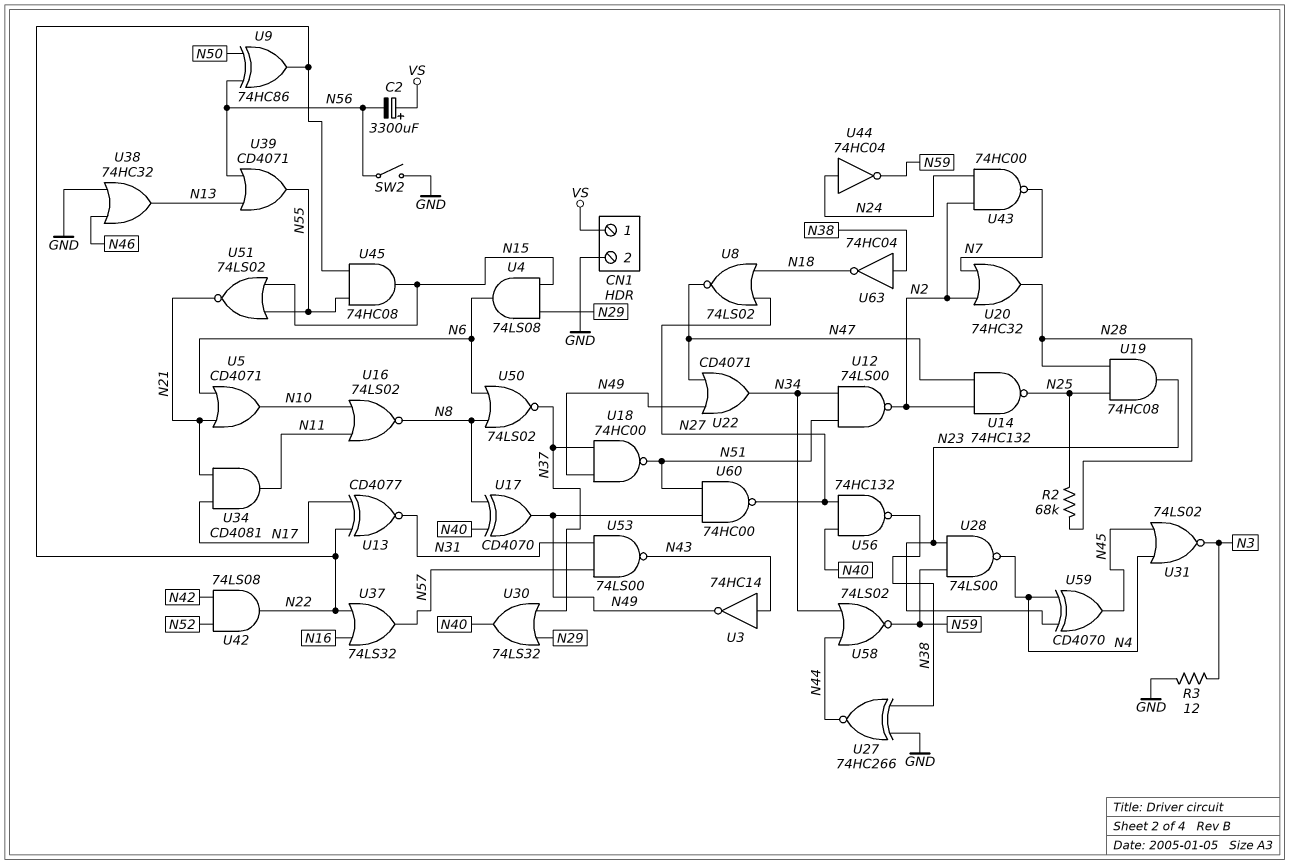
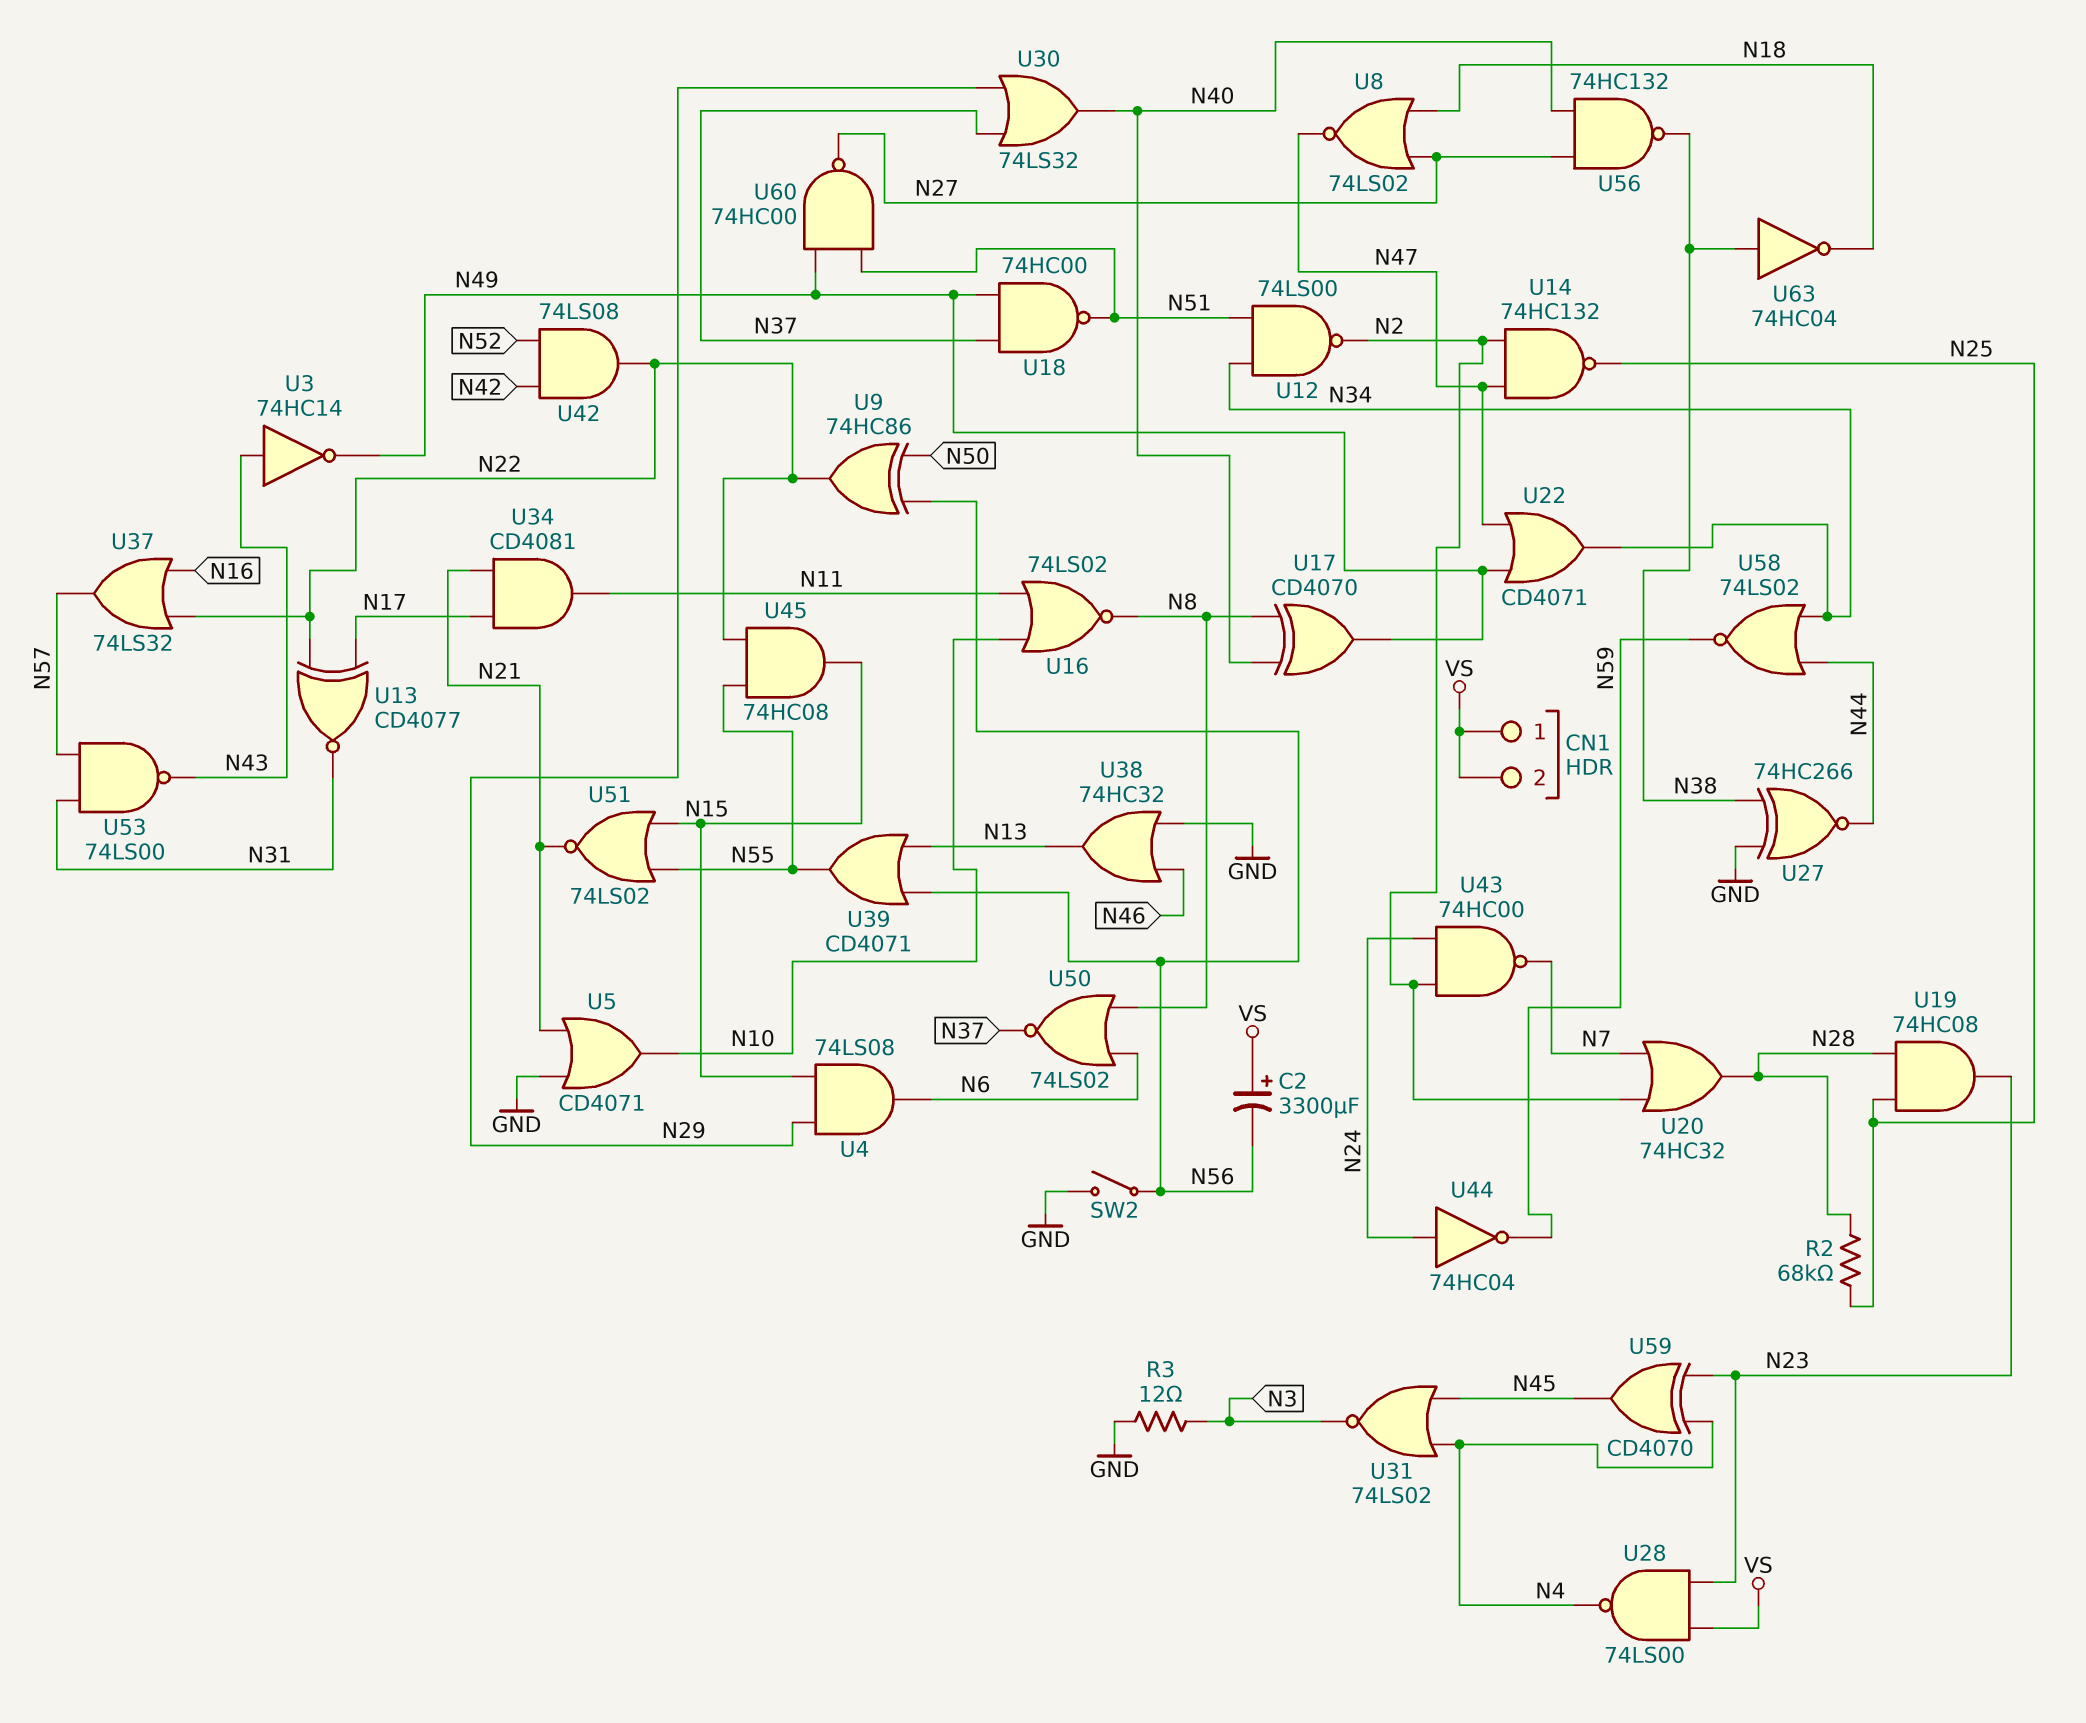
CN1 pin 2: GND -> VS
U5: OR CD4071 (in N6, in N21, out N10) -> OR CD4071 (in GND, in N21, out N10)
U28: NAND 74LS00 (in N23, in N59, out N4) -> NAND 74LS00 (in N23, in VS, out N4)

